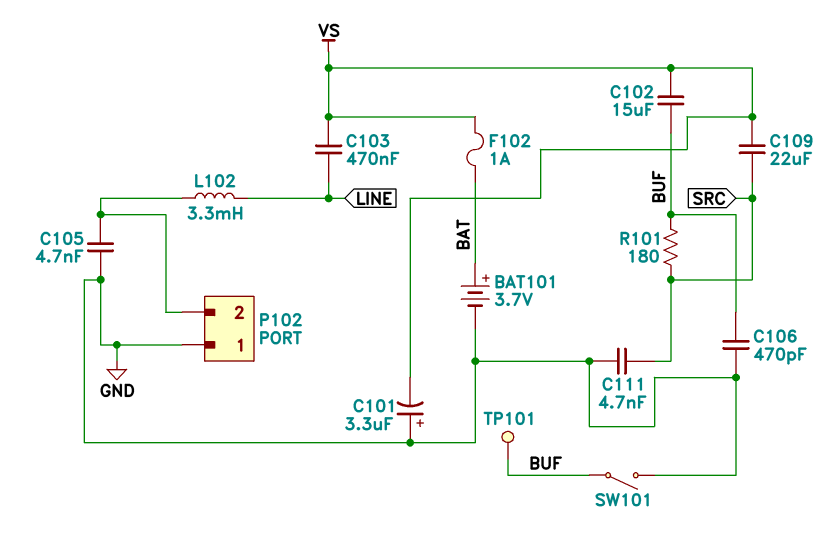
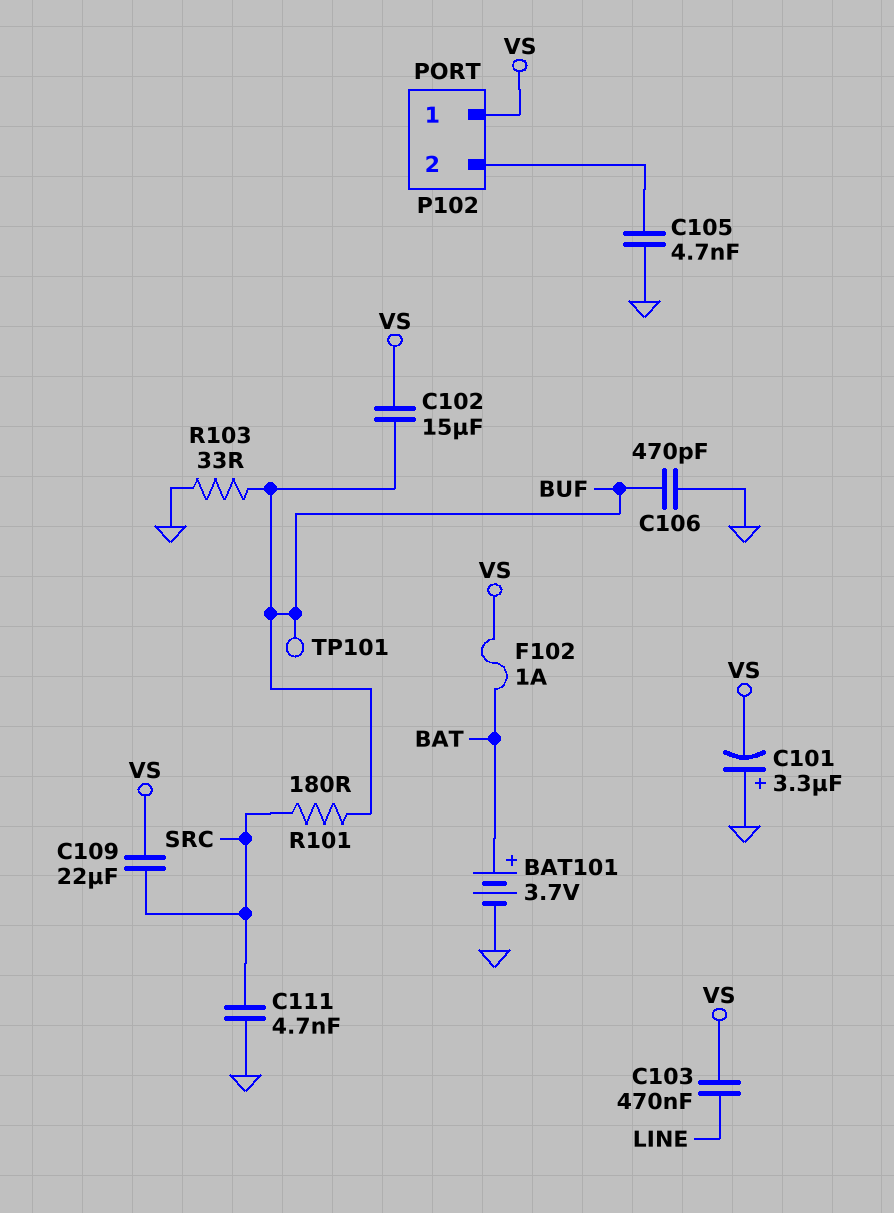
L102: 3.3mH (LINE, P102/2) -> none
P102 pin 1: GND -> VS
R103: none -> 33 (BUF, GND)
SW101: switch (BUF, GND) -> none

